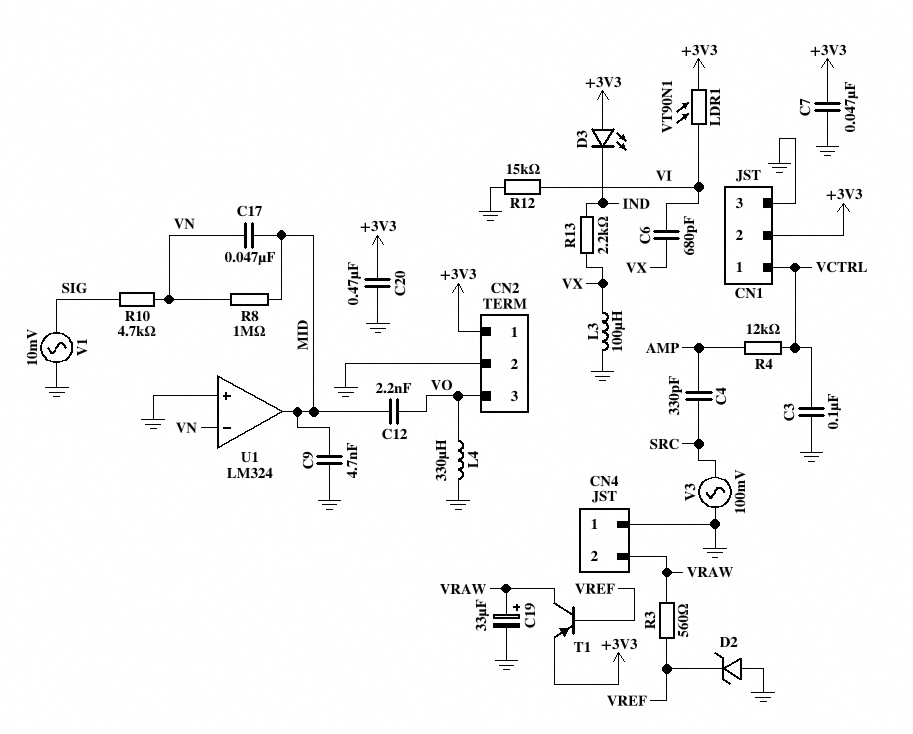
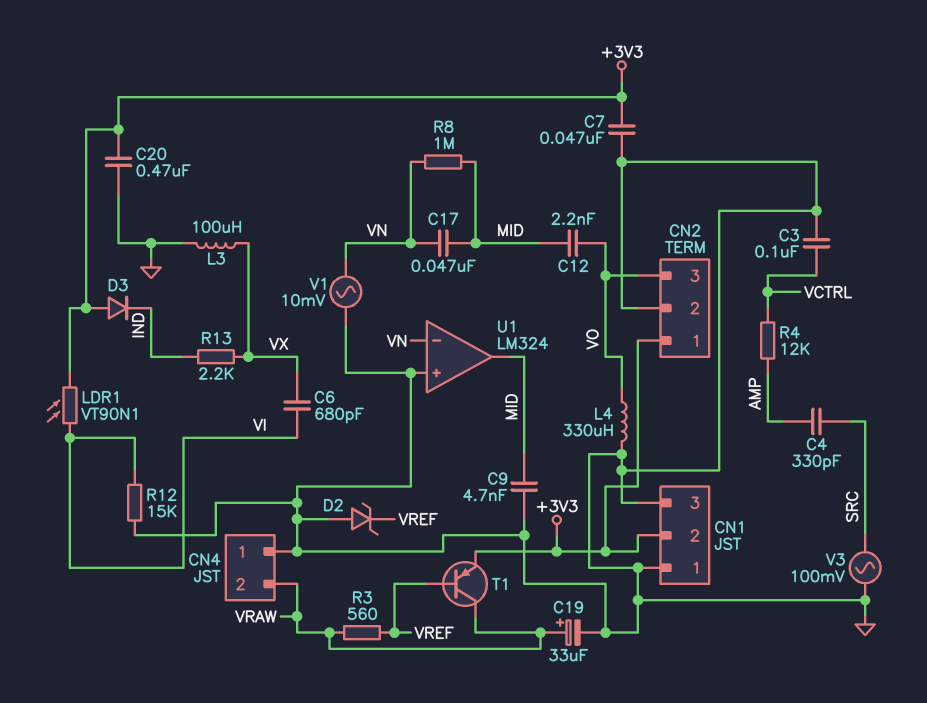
CN1 pin 1: VCTRL -> GND
D3: LED (A +3V3, K IND) -> diode (A +3V3, K IND)
R10: 4.7k (SIG, VN) -> none
V1: AC 10mV (GND, SIG) -> AC 10mV (GND, VN)

